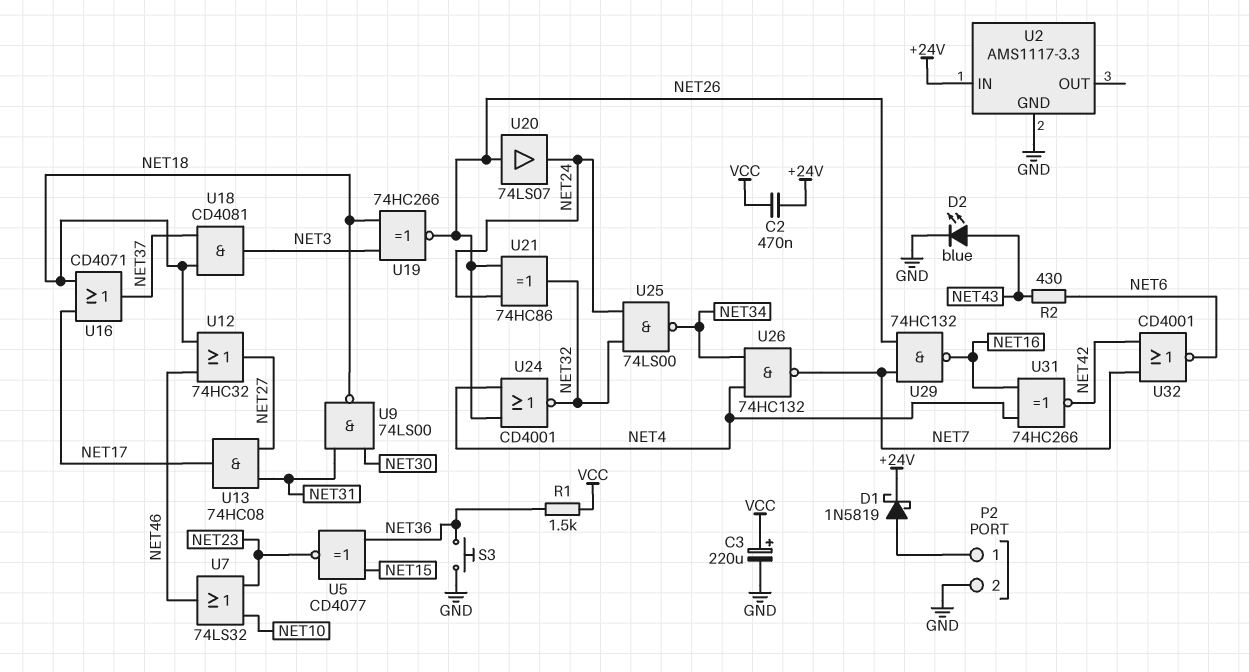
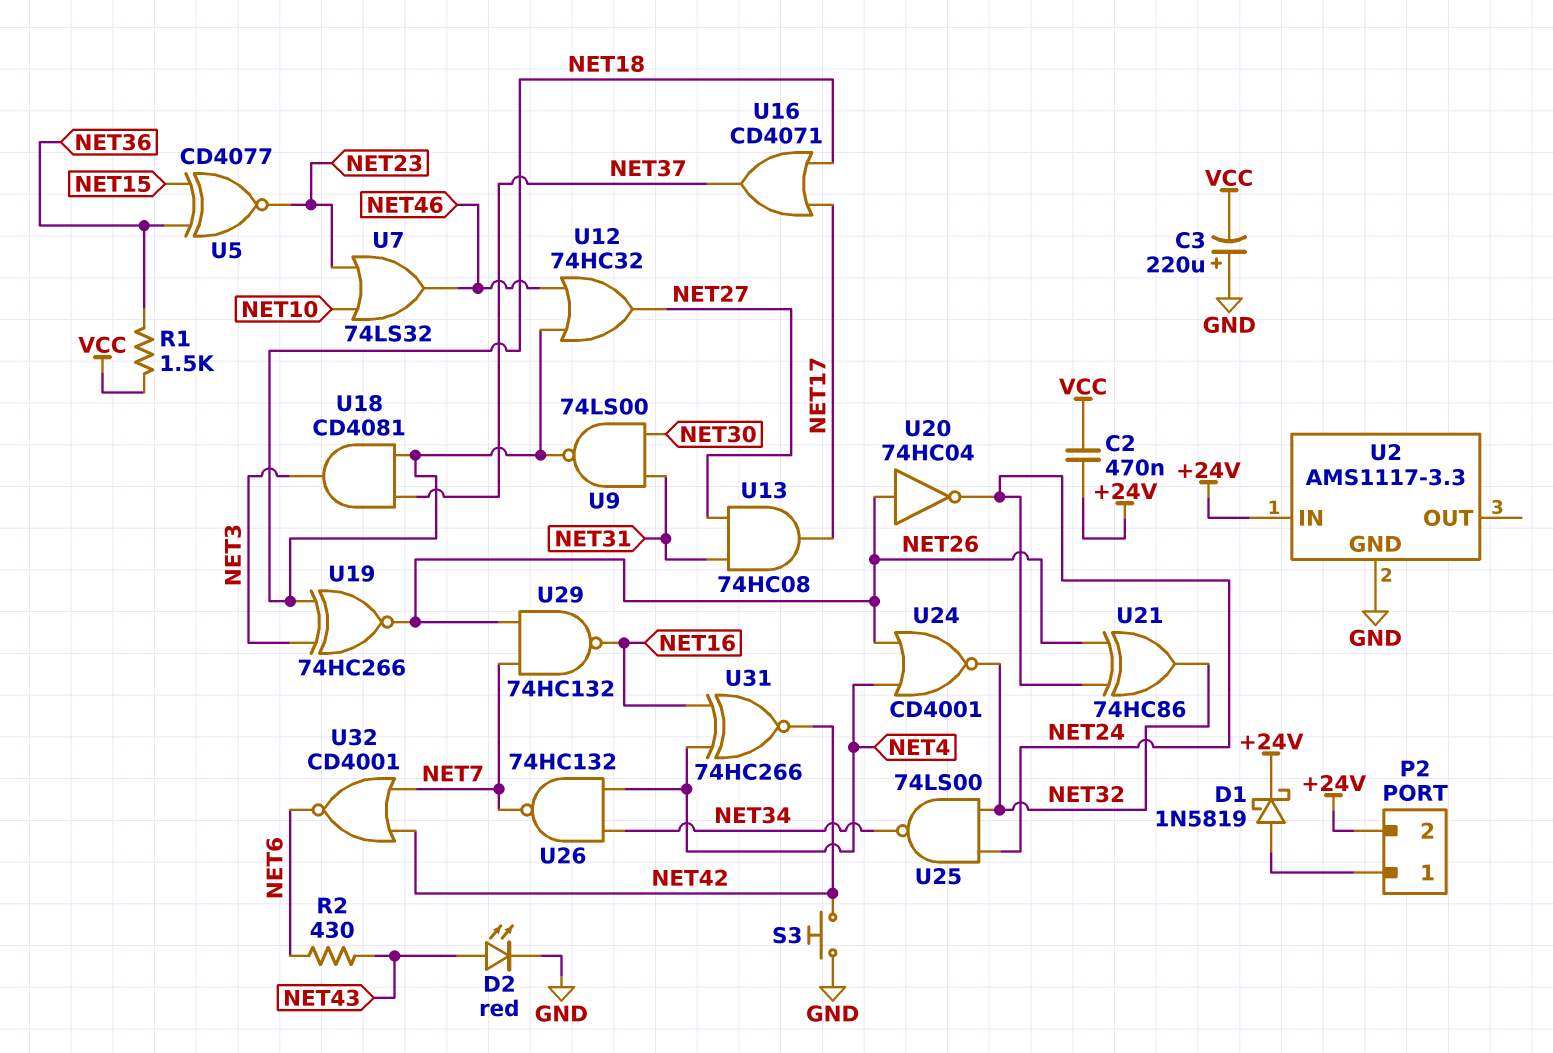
C3: 220uF (plus VCC, minus GND) -> 220uF (plus GND, minus VCC)
D2: LED blue (A NET43, K GND) -> LED red (A NET43, K GND)
P2 pin 2: GND -> +24V
S3: button (GND, NET36) -> button (GND, NET42)
U20: buffer 74LS07 (in NET26, out NET24) -> NOT 74HC04 (in NET26, out NET24)

